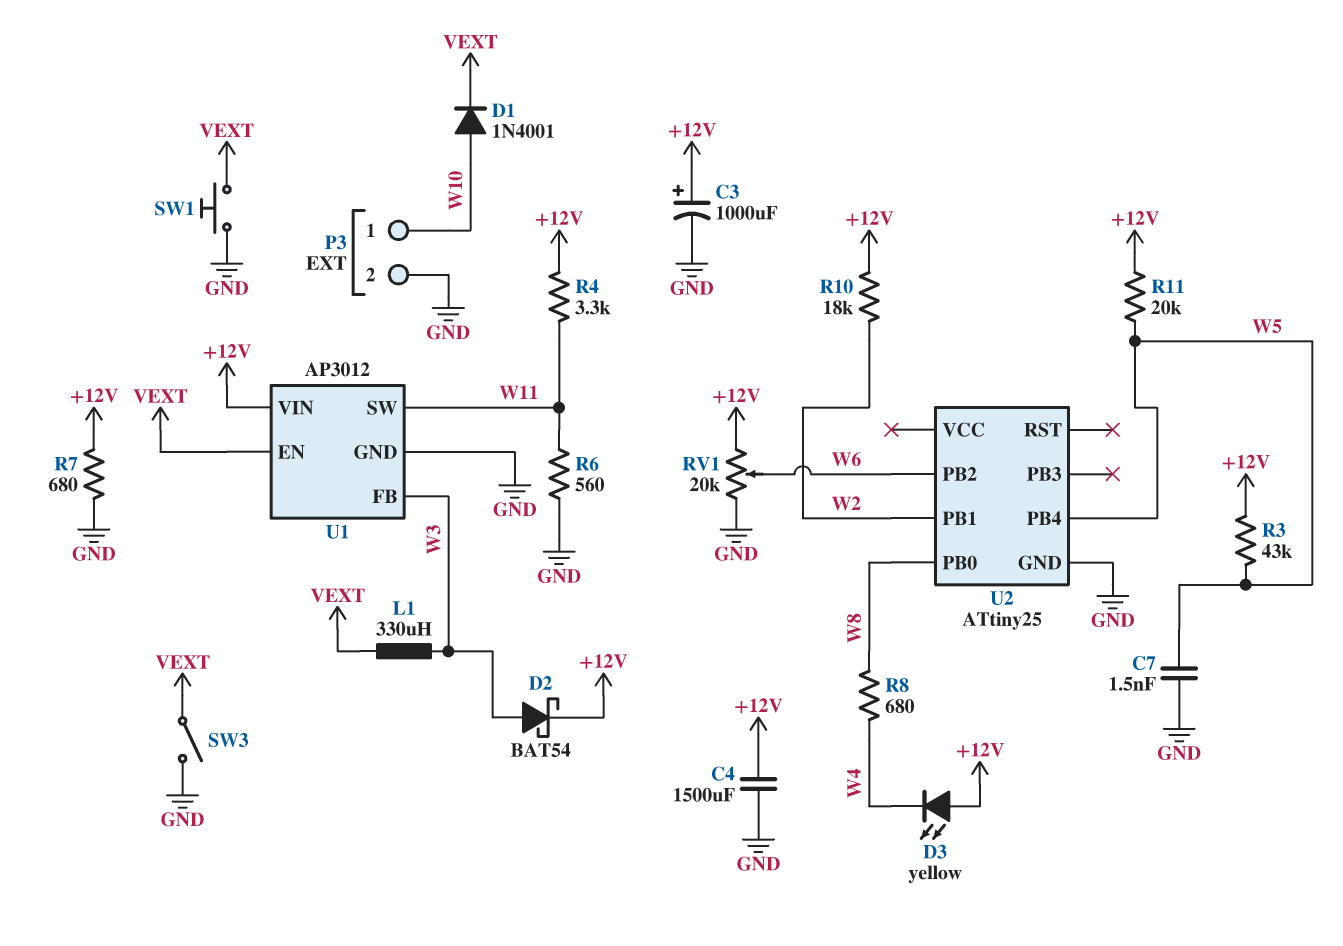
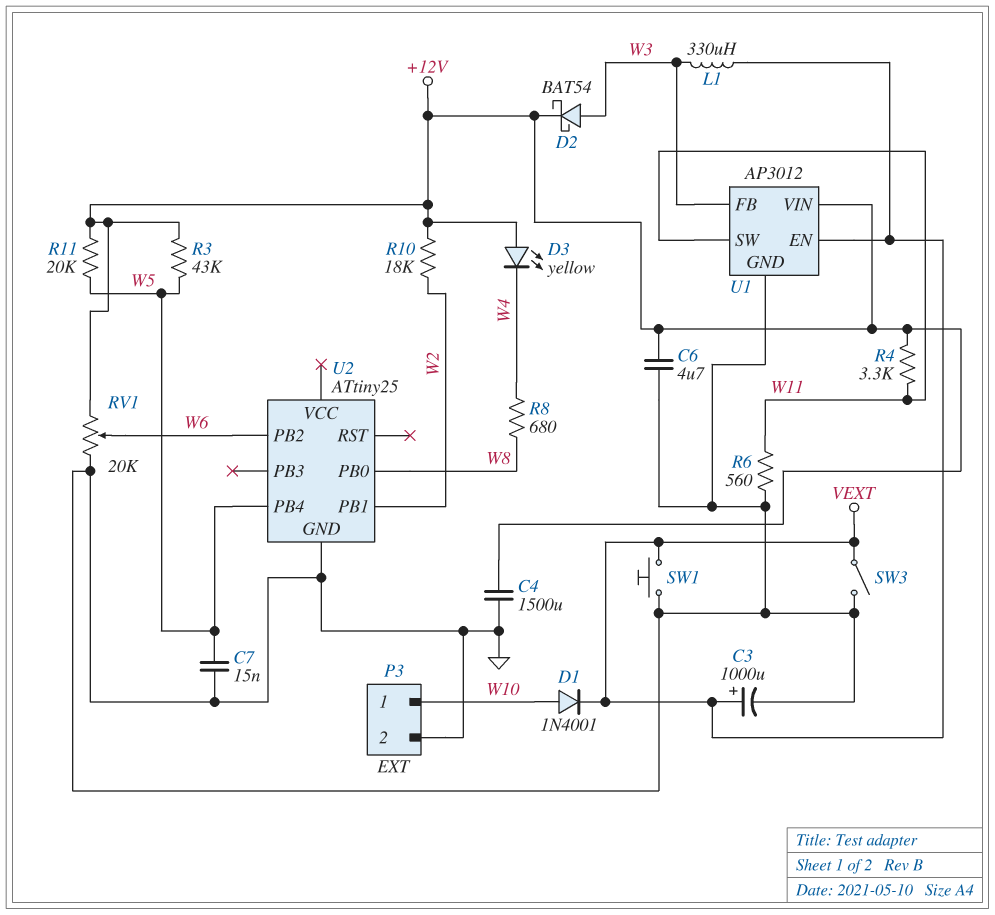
C3: 1000uF (plus +12V, minus GND) -> 1000uF (plus VEXT, minus GND)
C6: none -> 4.7uF (+12V, GND)
C7: 1.5nF (GND, W5) -> 15nF (GND, W5)
R7: 680 (+12V, GND) -> none

